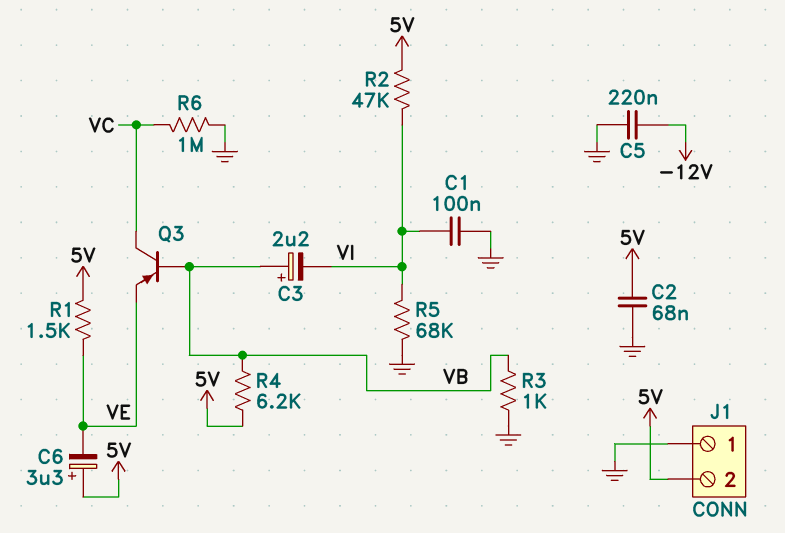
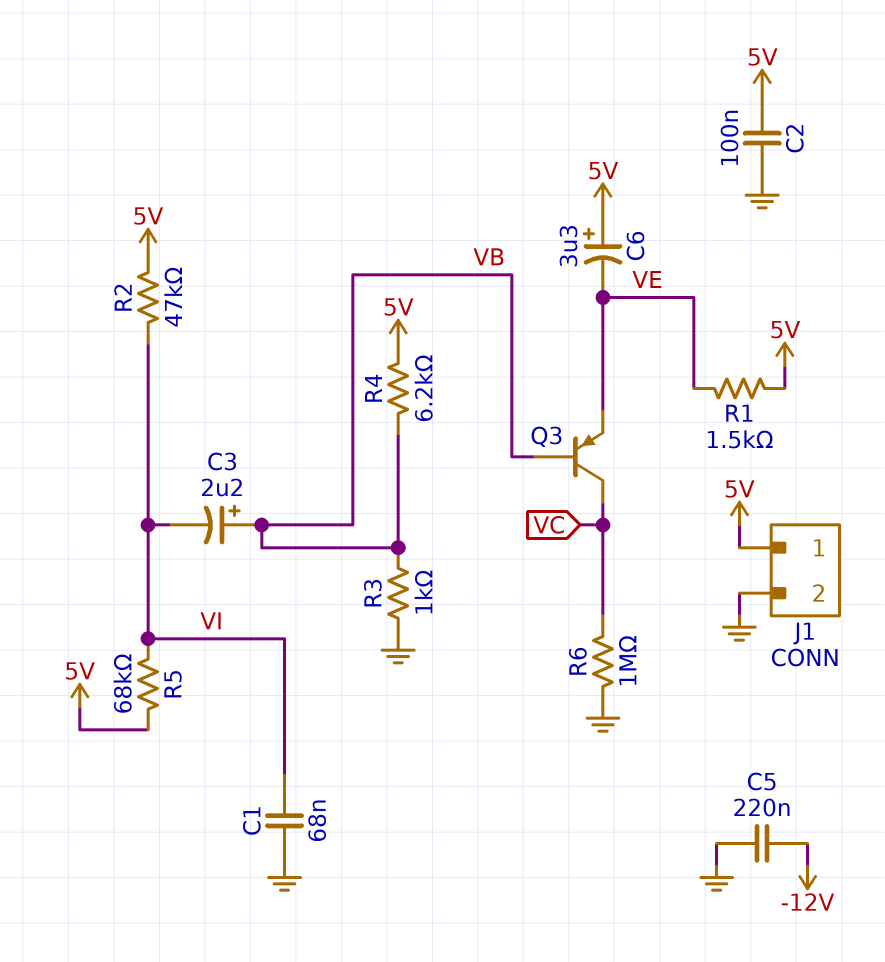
C1: 100nF (GND, VI) -> 68nF (GND, VI)
C2: 68nF (5V, GND) -> 100nF (5V, GND)
J1 pin 1: GND -> 5V
J1 pin 2: 5V -> GND
R5: 68k (GND, VI) -> 68k (5V, VI)

